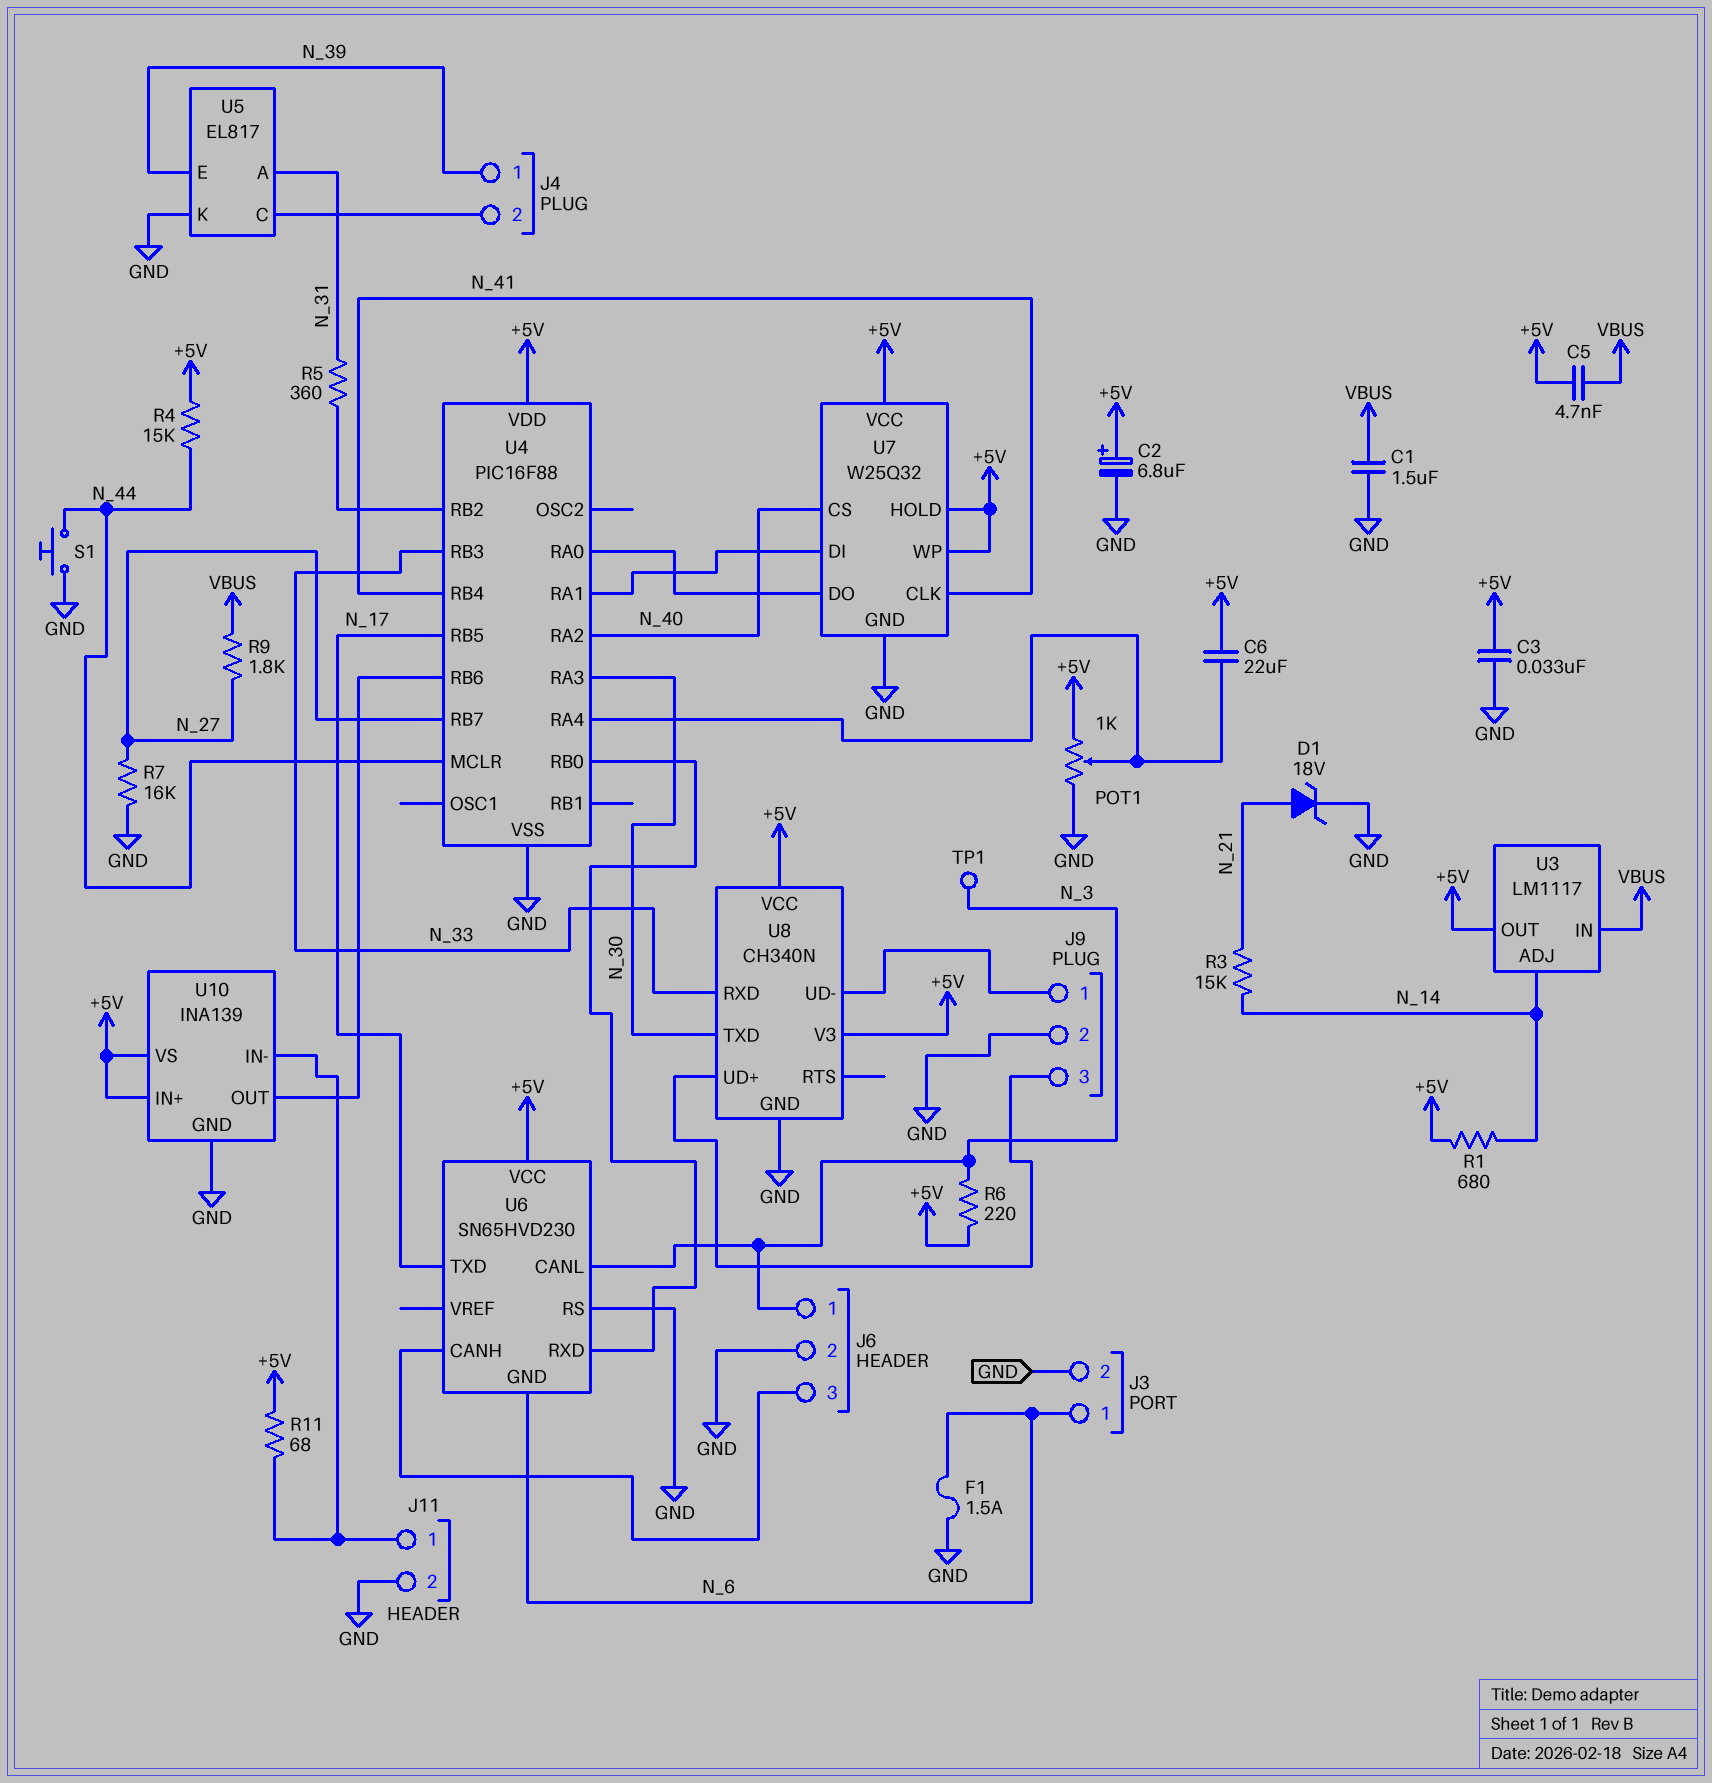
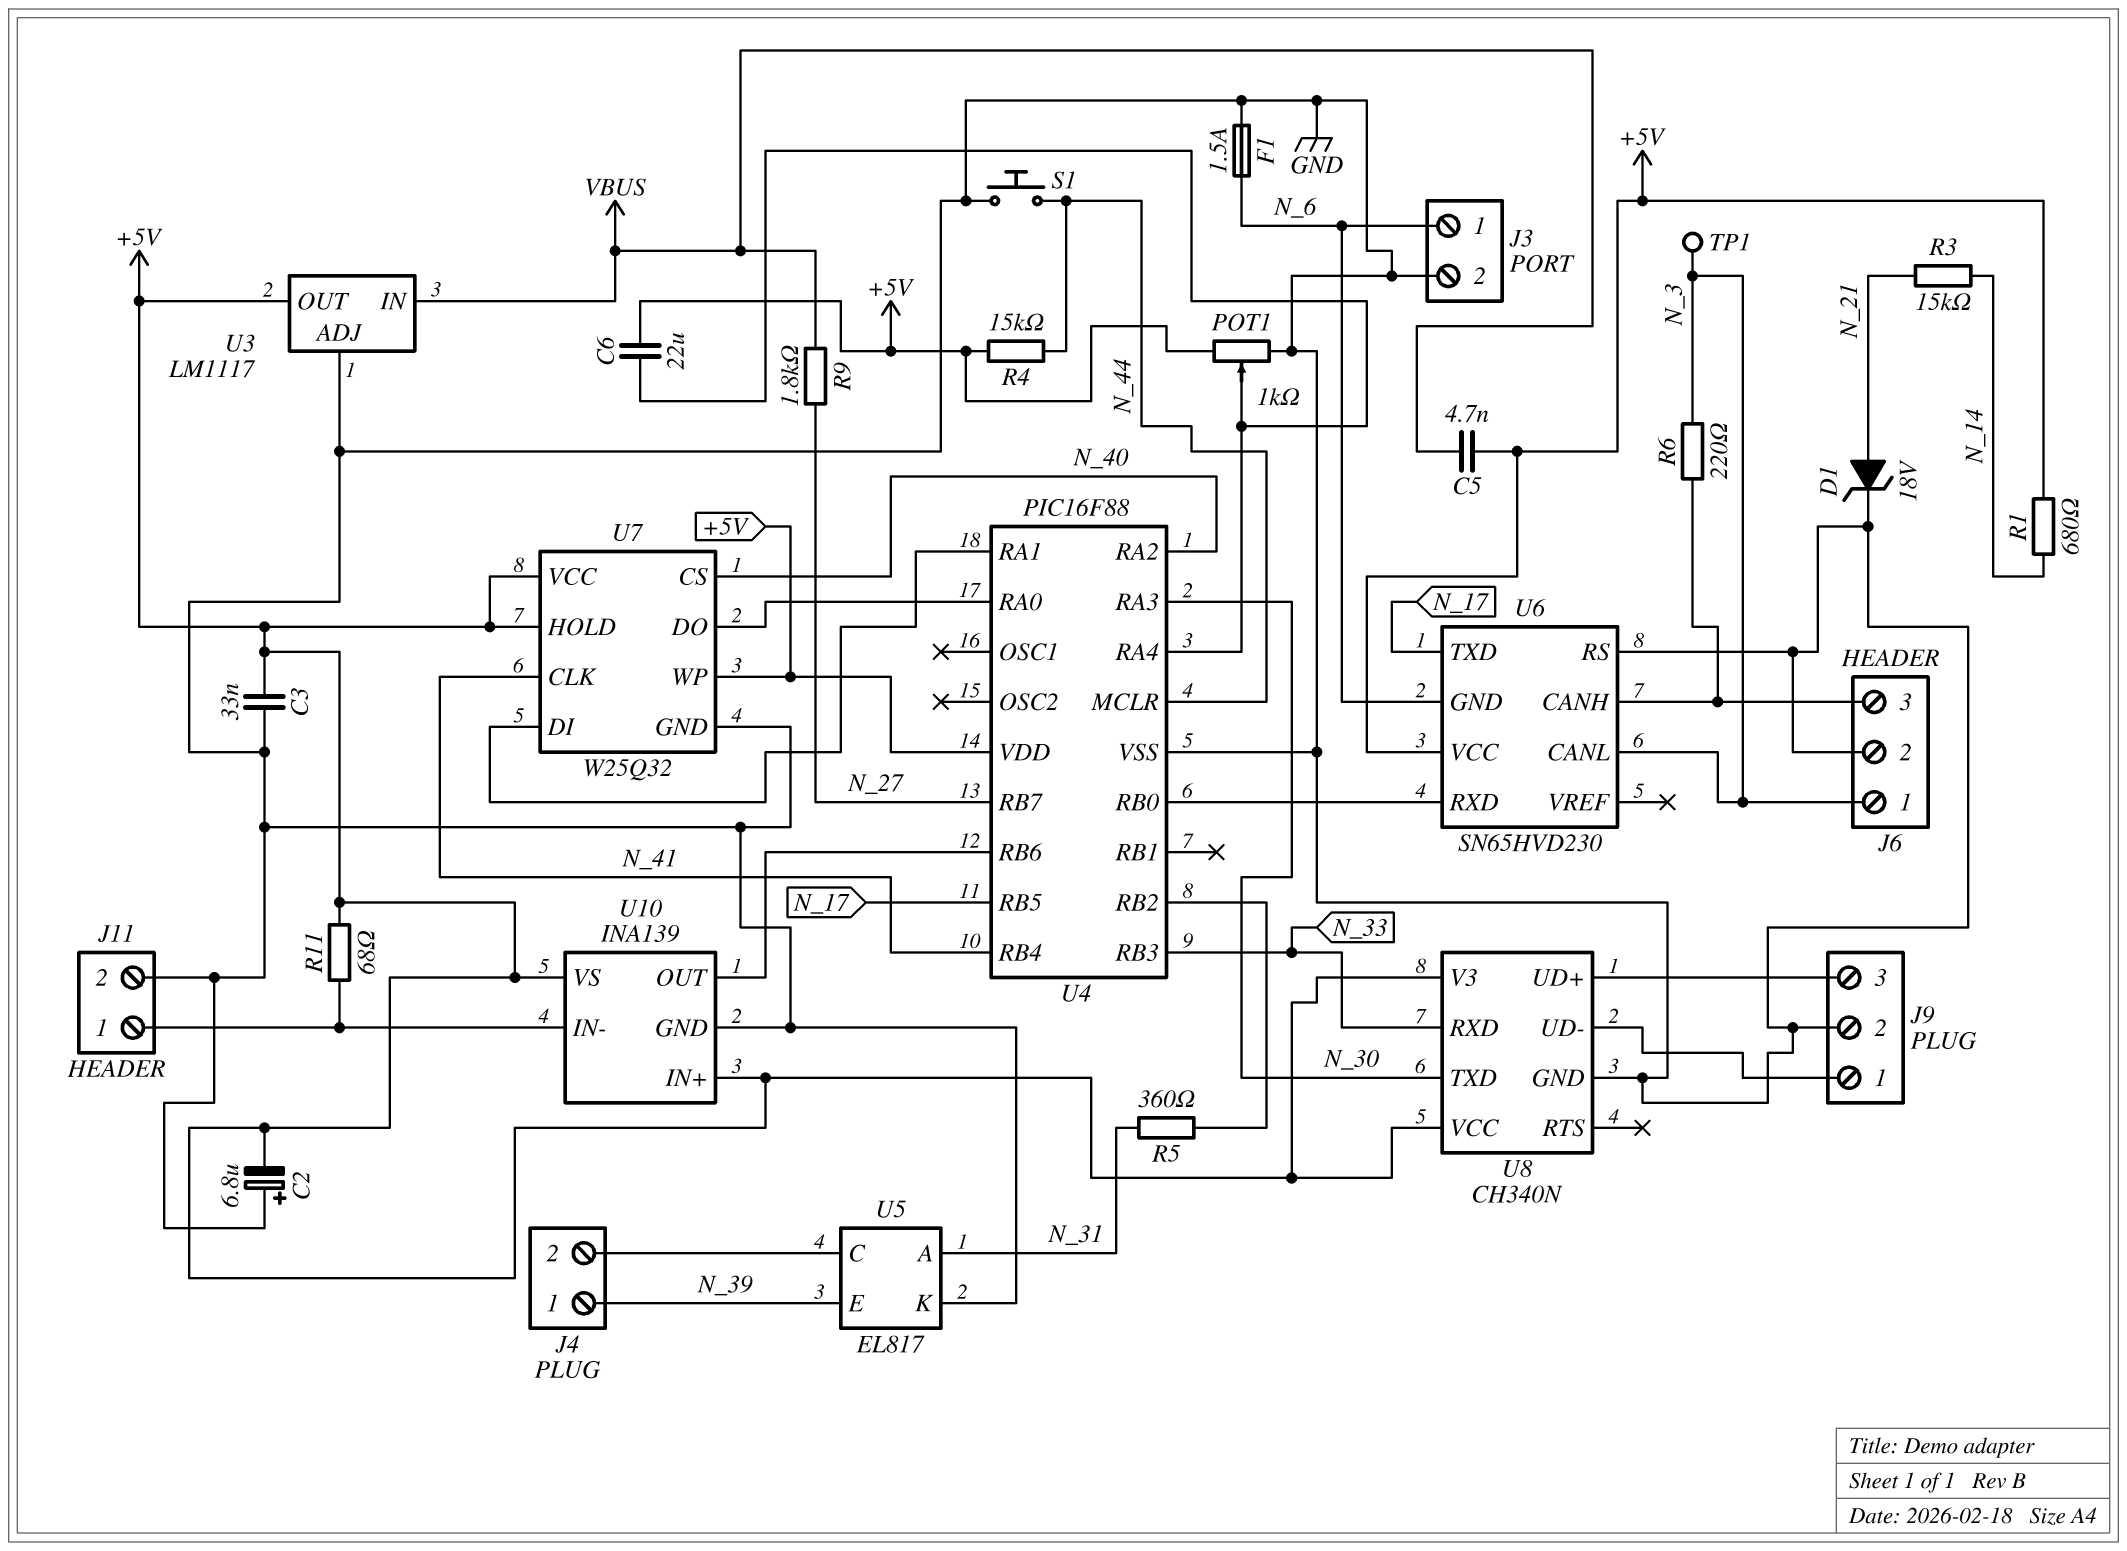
C1: 1.5uF (GND, VBUS) -> none
C2: 6.8uF (plus +5V, minus GND) -> 6.8uF (plus GND, minus +5V)
R6: 220 (+5V, N_3) -> 220 (J6/3, N_3)
R7: 16k (GND, N_27) -> none
U3 pin ADJ: N_14 -> GND

